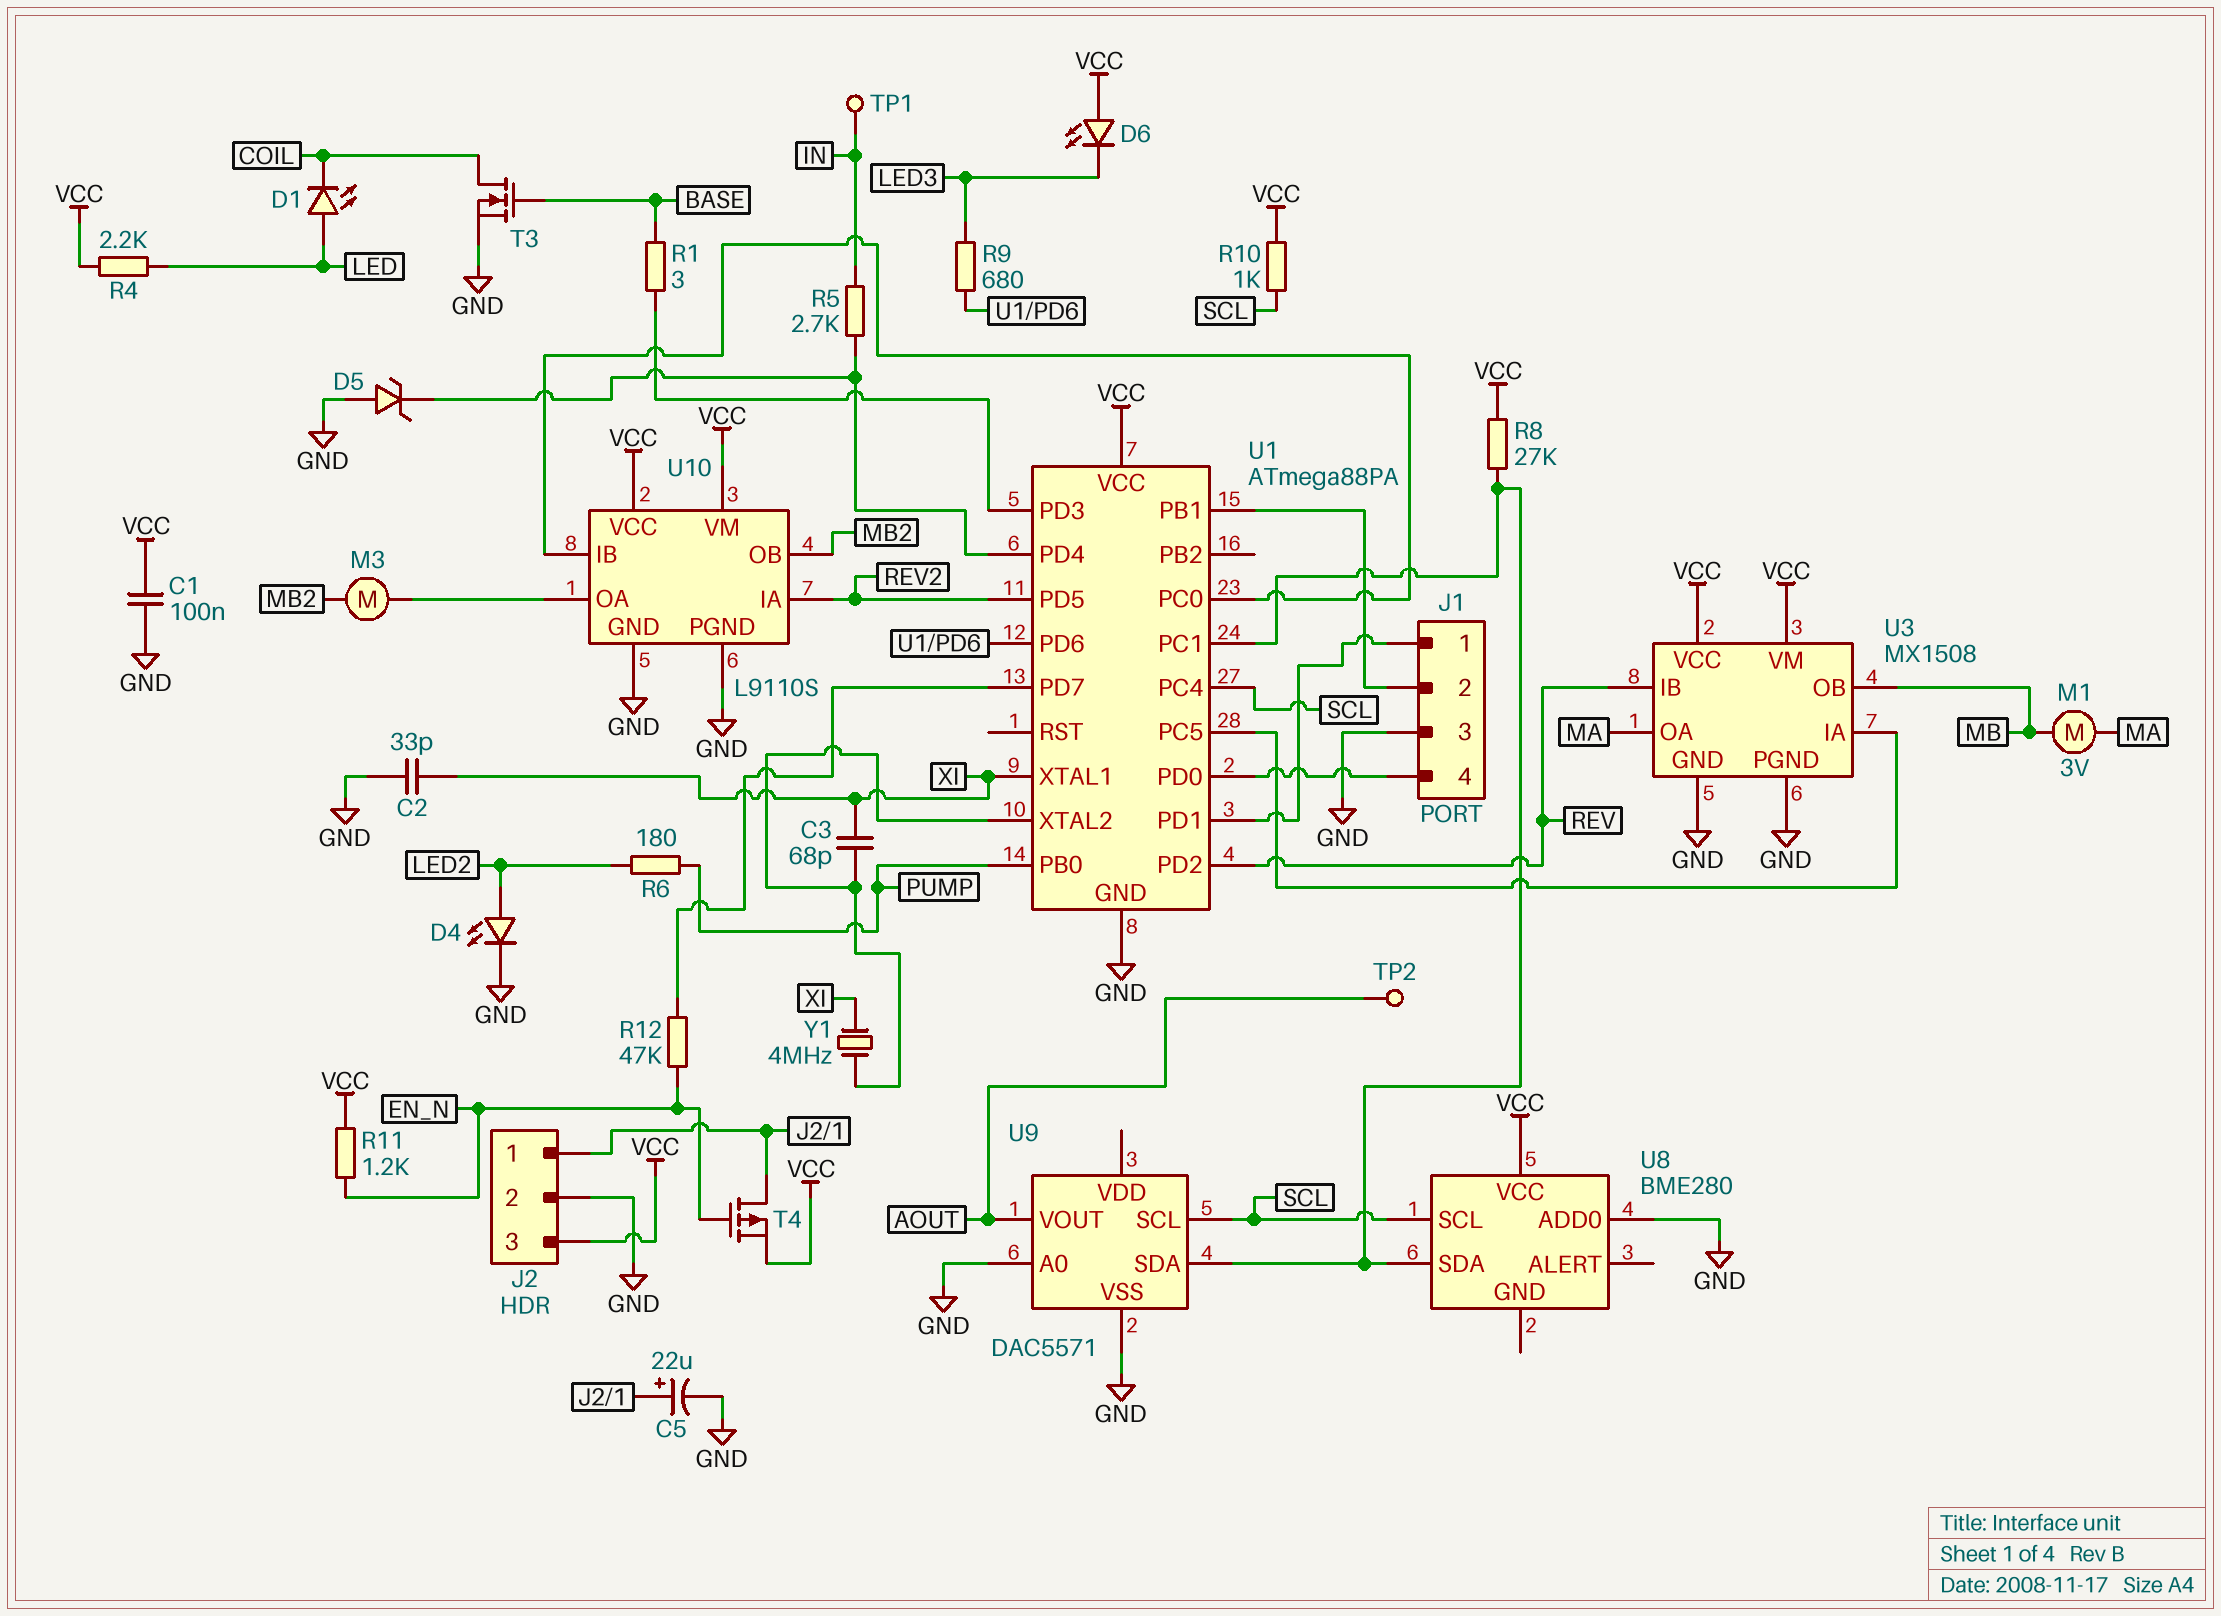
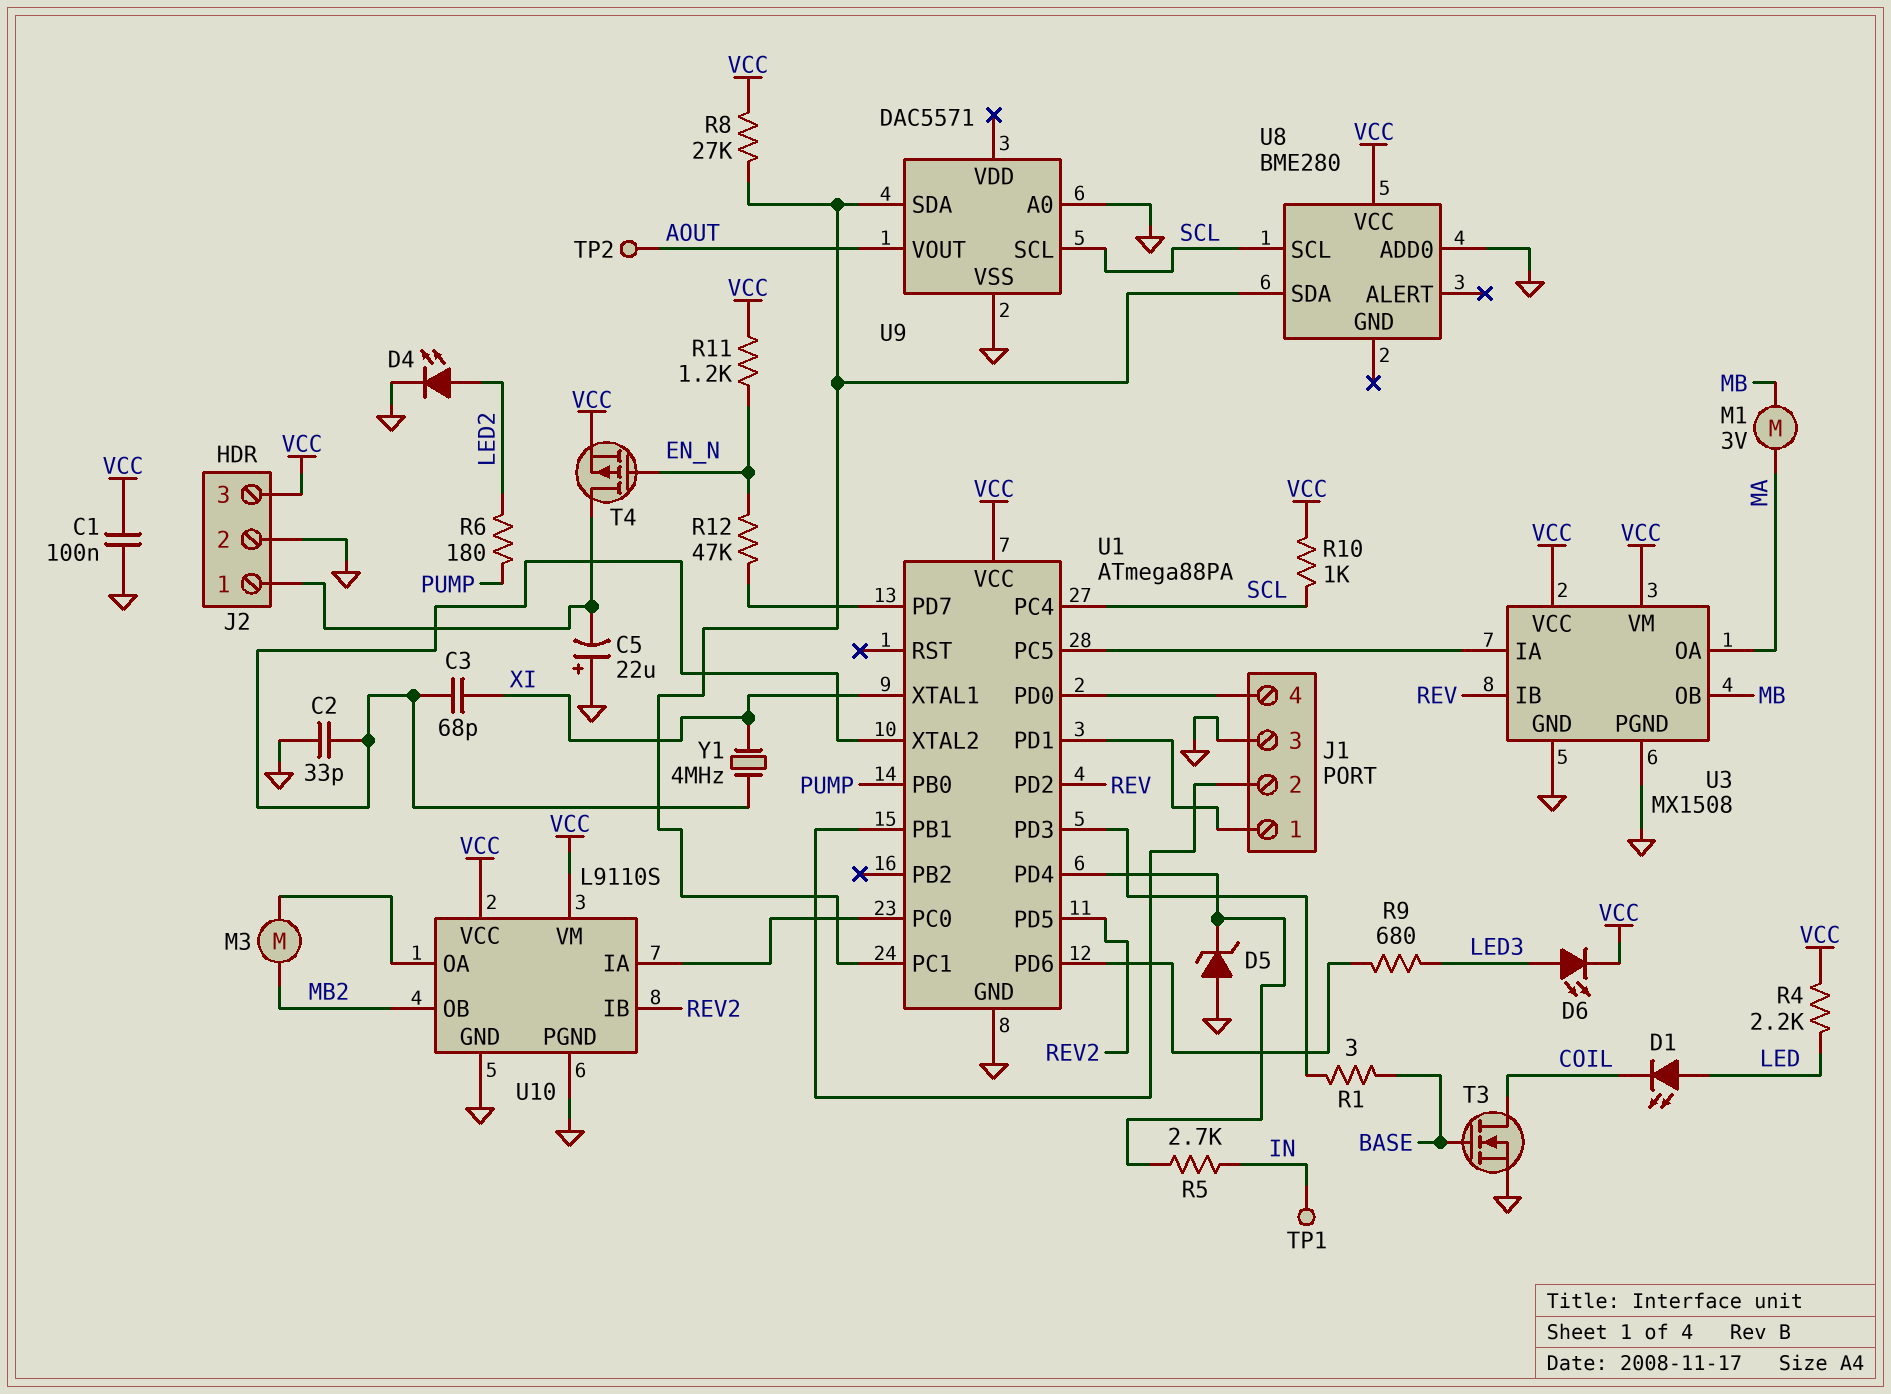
C2: 33pF (GND, XI) -> 33pF (GND, U1/XTAL2)
C5: 22uF (plus J2/1, minus GND) -> 22uF (plus GND, minus J2/1)
D6: LED (A VCC, K LED3) -> LED (A LED3, K VCC)
U10 pin IA: REV2 -> U1/PC0
U10 pin IB: U1/PC0 -> REV2

